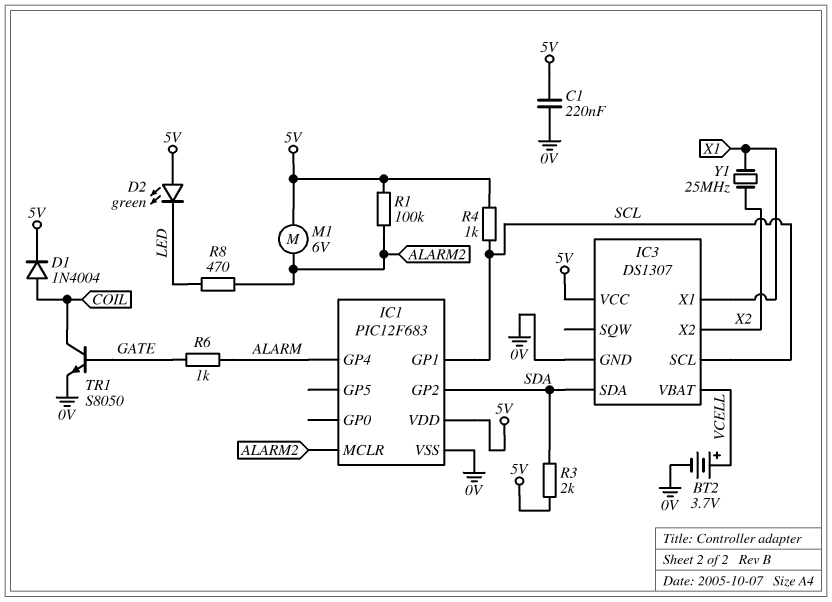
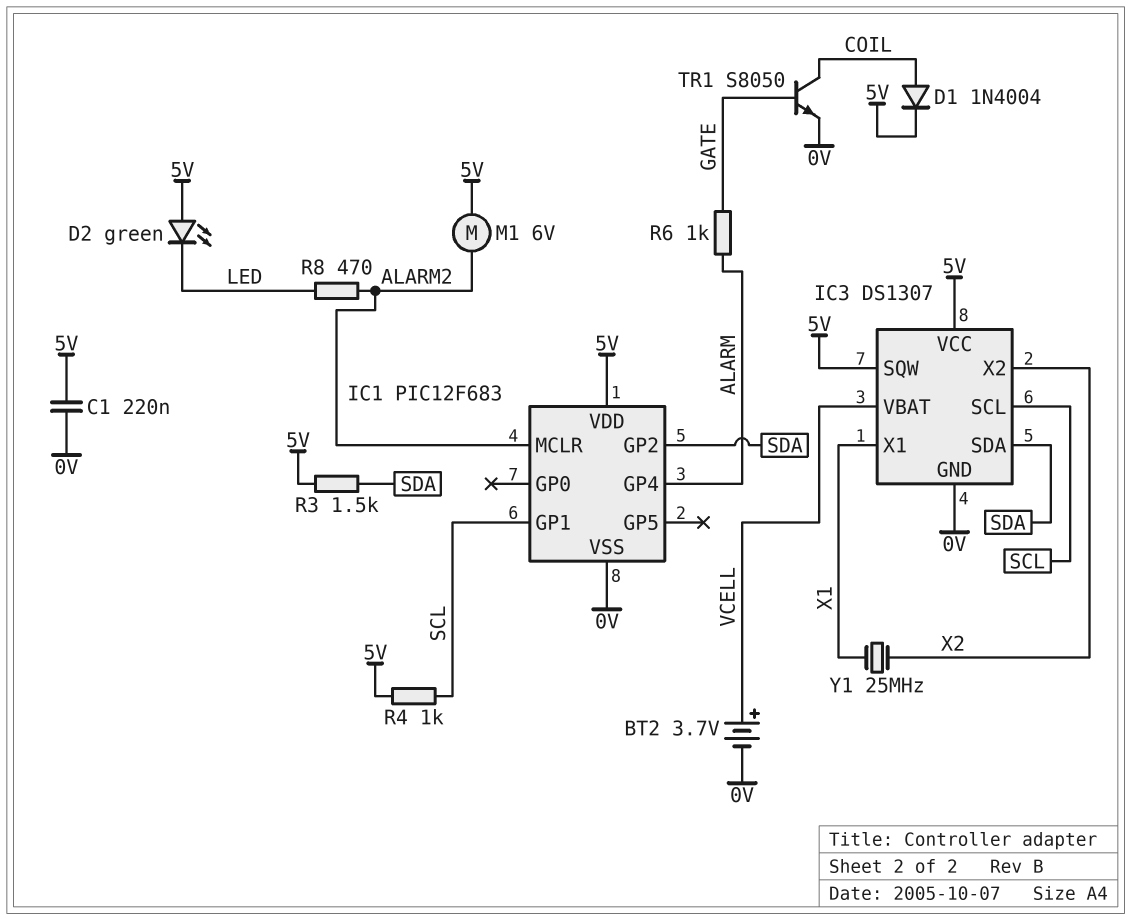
IC3 pin SQW: none -> 5V
R1: 100k (5V, ALARM2) -> none
R3: 2k (5V, SDA) -> 1.5k (5V, SDA)

